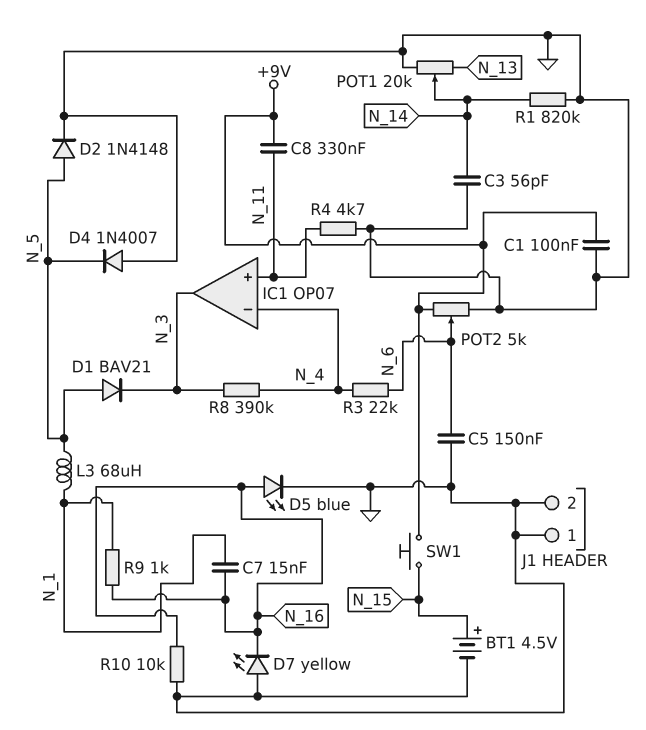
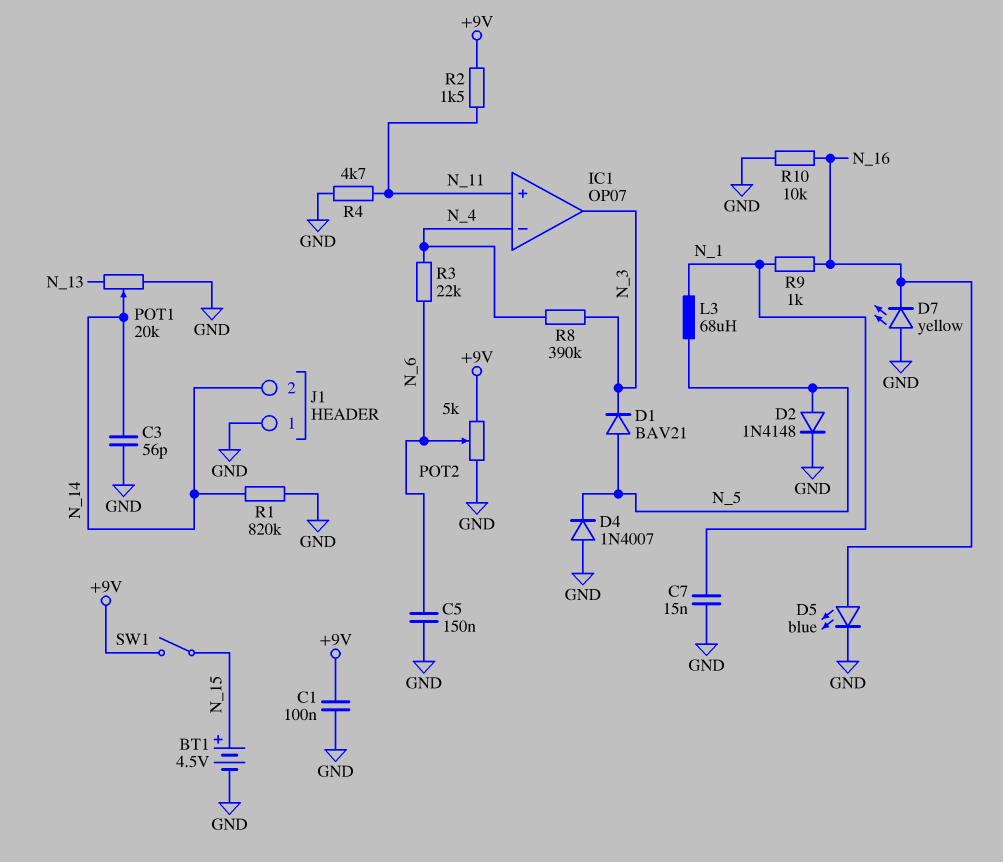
C7: 15nF (N_1, N_16) -> 15nF (GND, N_1)
C8: 330nF (+9V, N_11) -> none
J1 pin 2: GND -> N_14
R2: none -> 1.5k (+9V, N_11)
SW1: button (+9V, N_15) -> switch (+9V, N_15)

